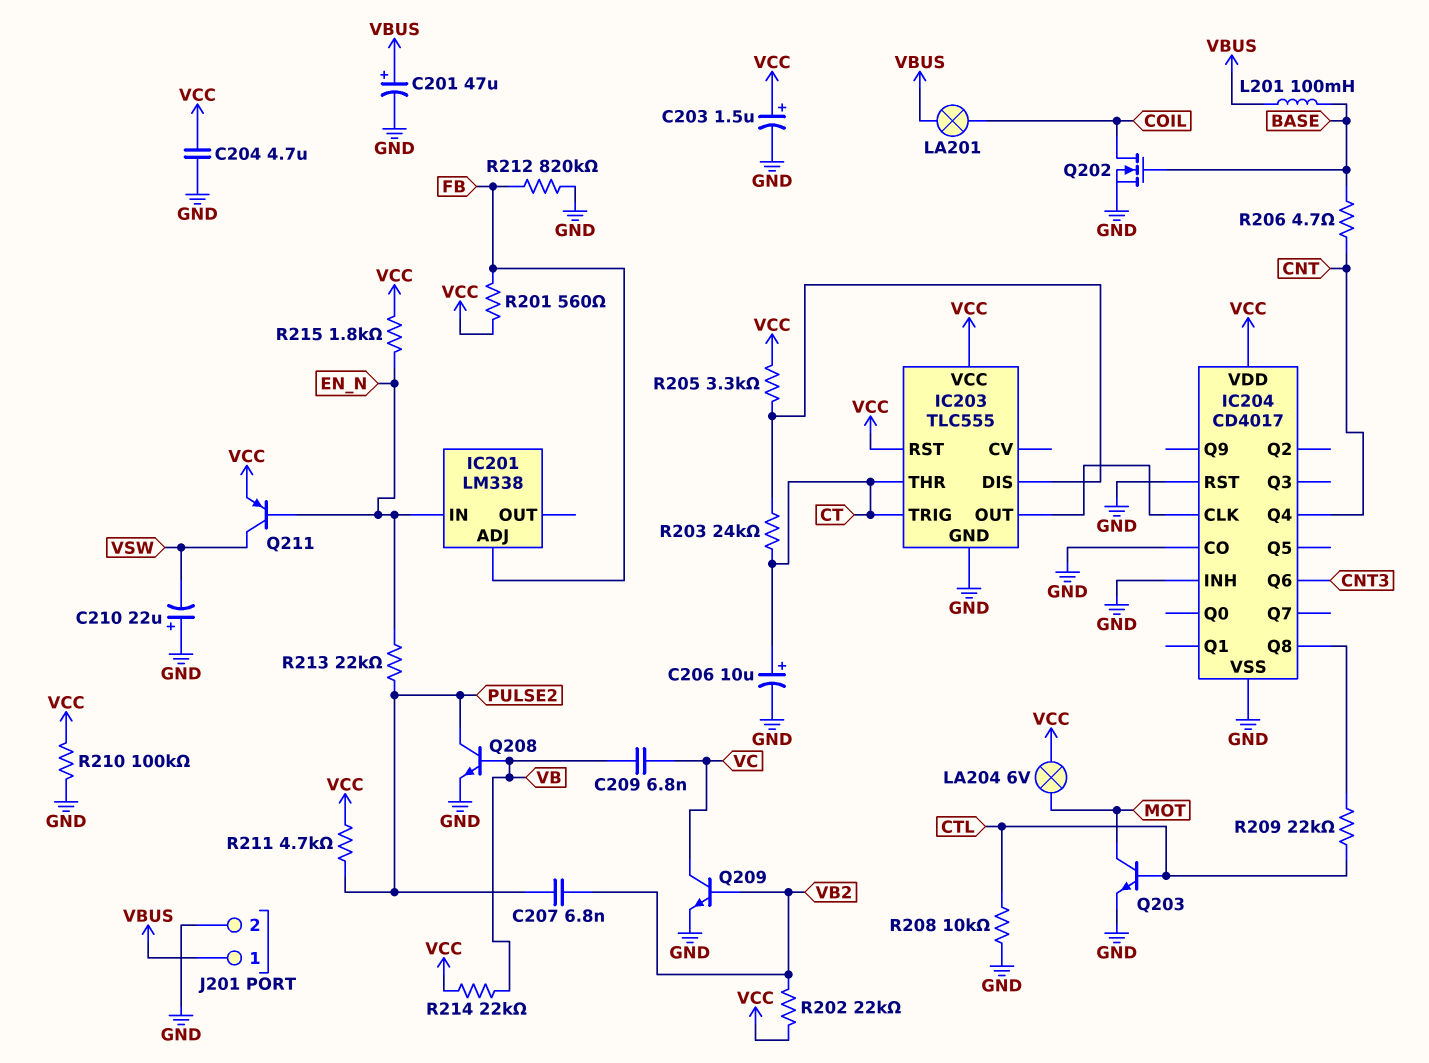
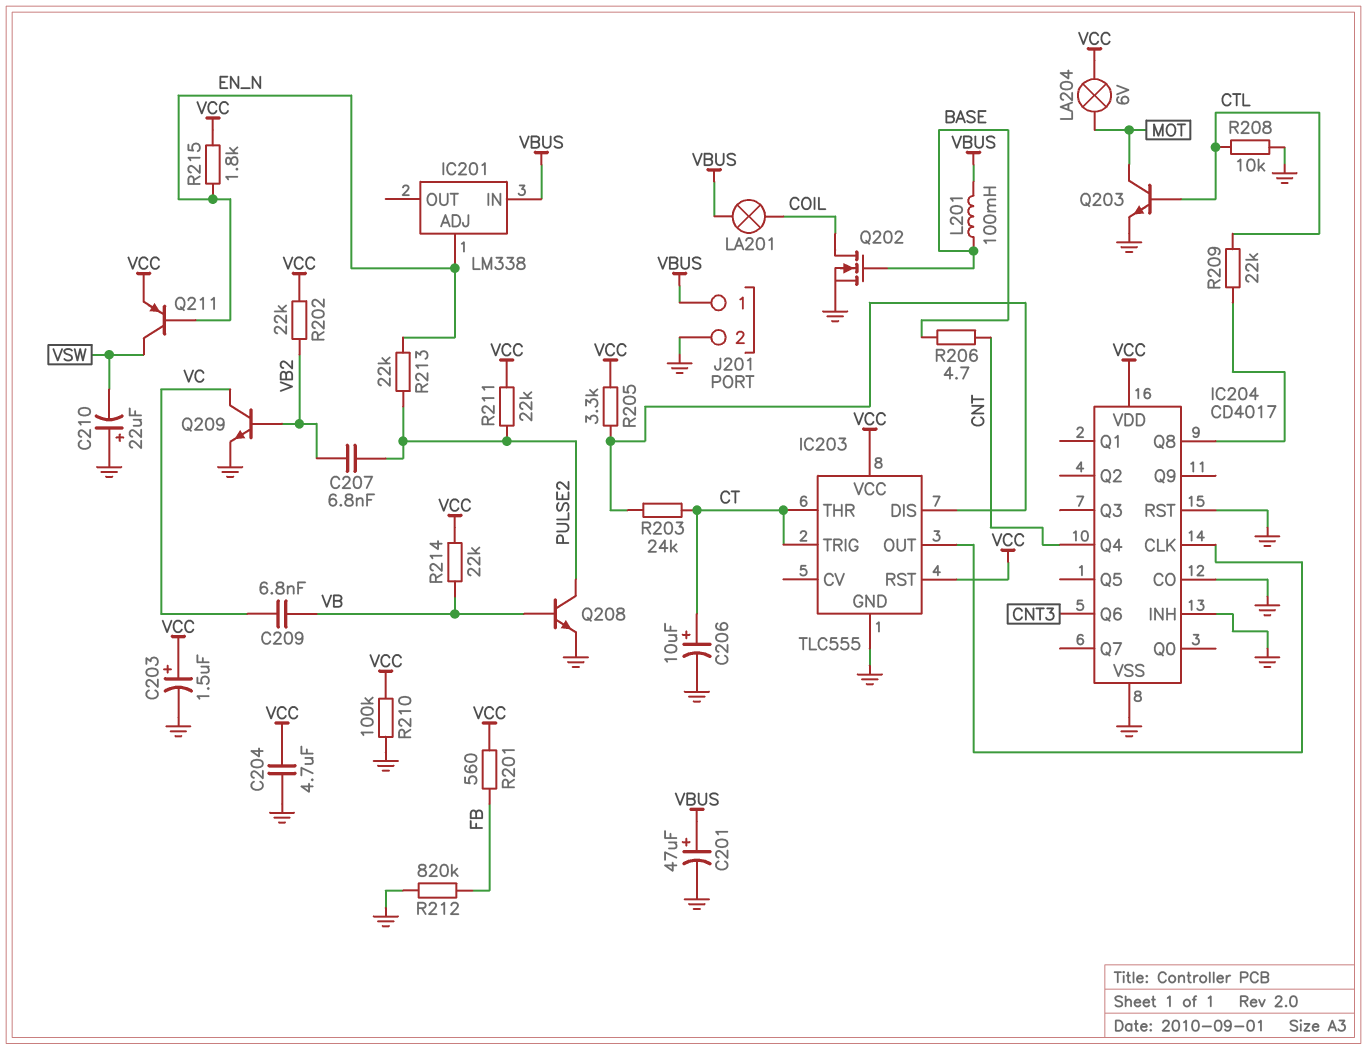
IC201 pin ADJ: FB -> EN_N
IC201 pin IN: EN_N -> VBUS
R211: 4.7k (PULSE2, VCC) -> 22k (PULSE2, VCC)

